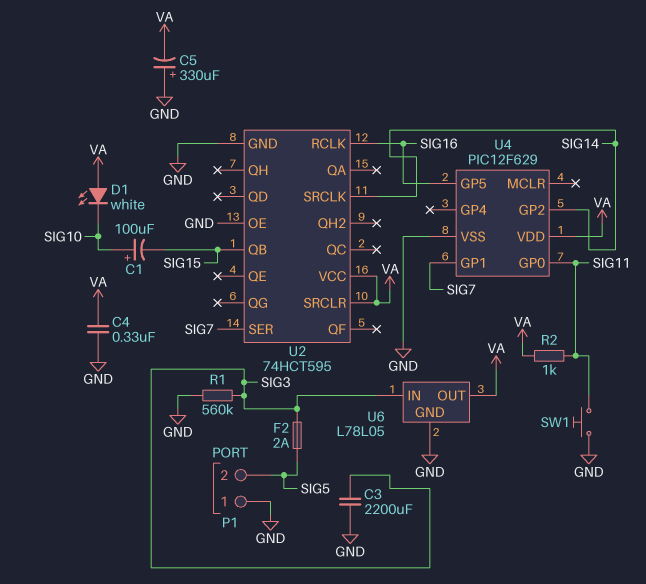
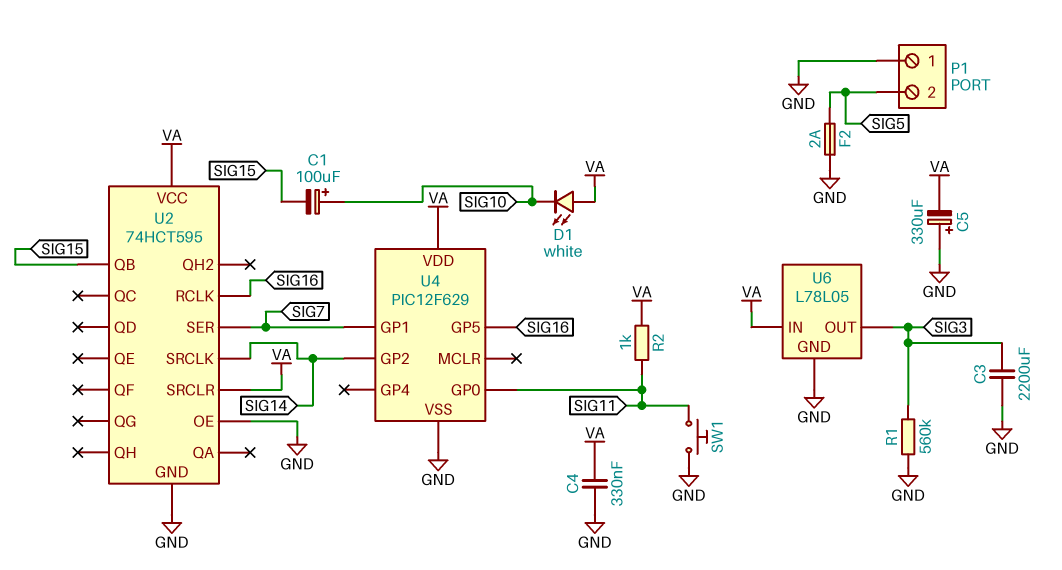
F2: 2A (SIG3, SIG5) -> 2A (GND, SIG5)
U6 pin IN: SIG3 -> VA
U6 pin OUT: VA -> SIG3

